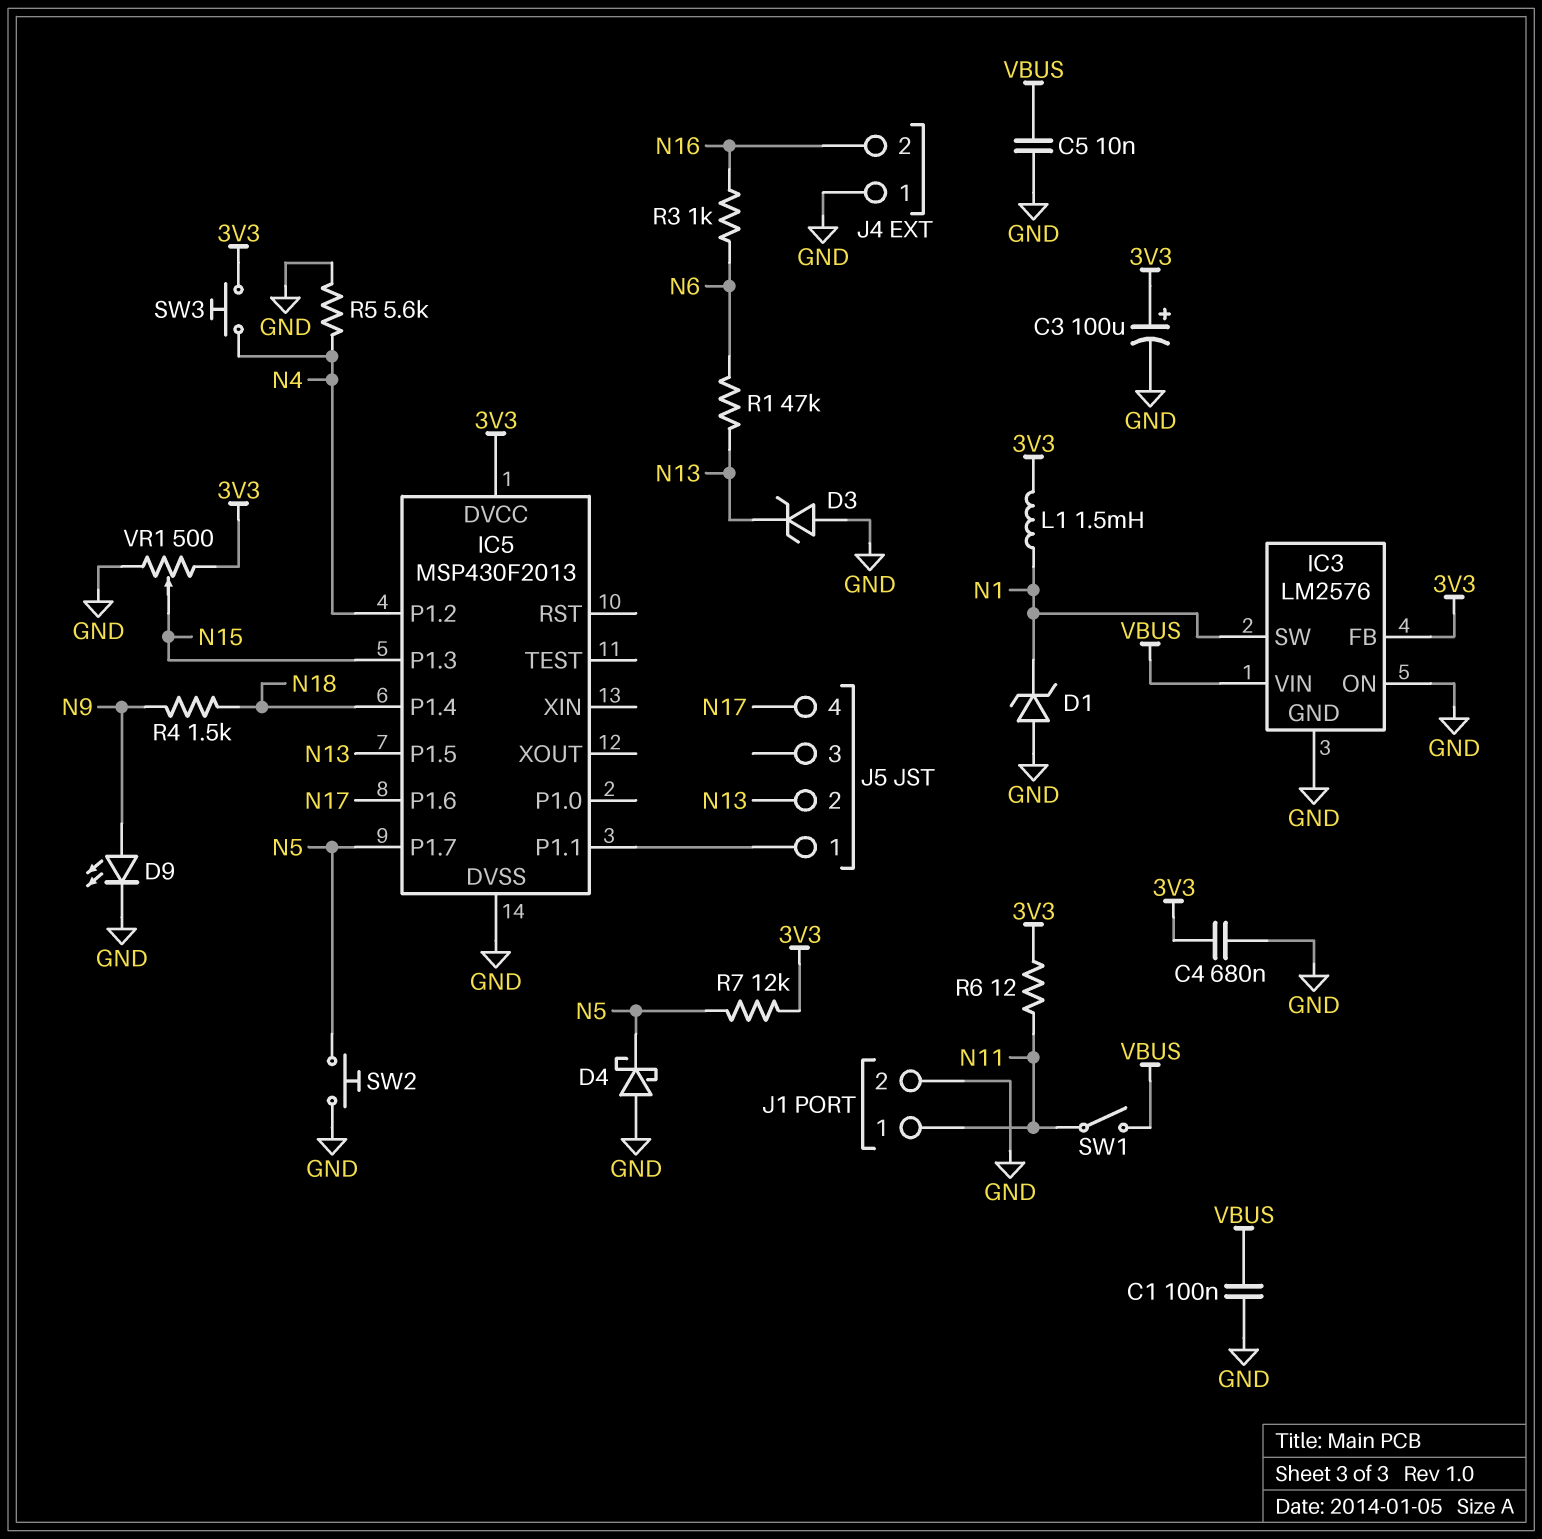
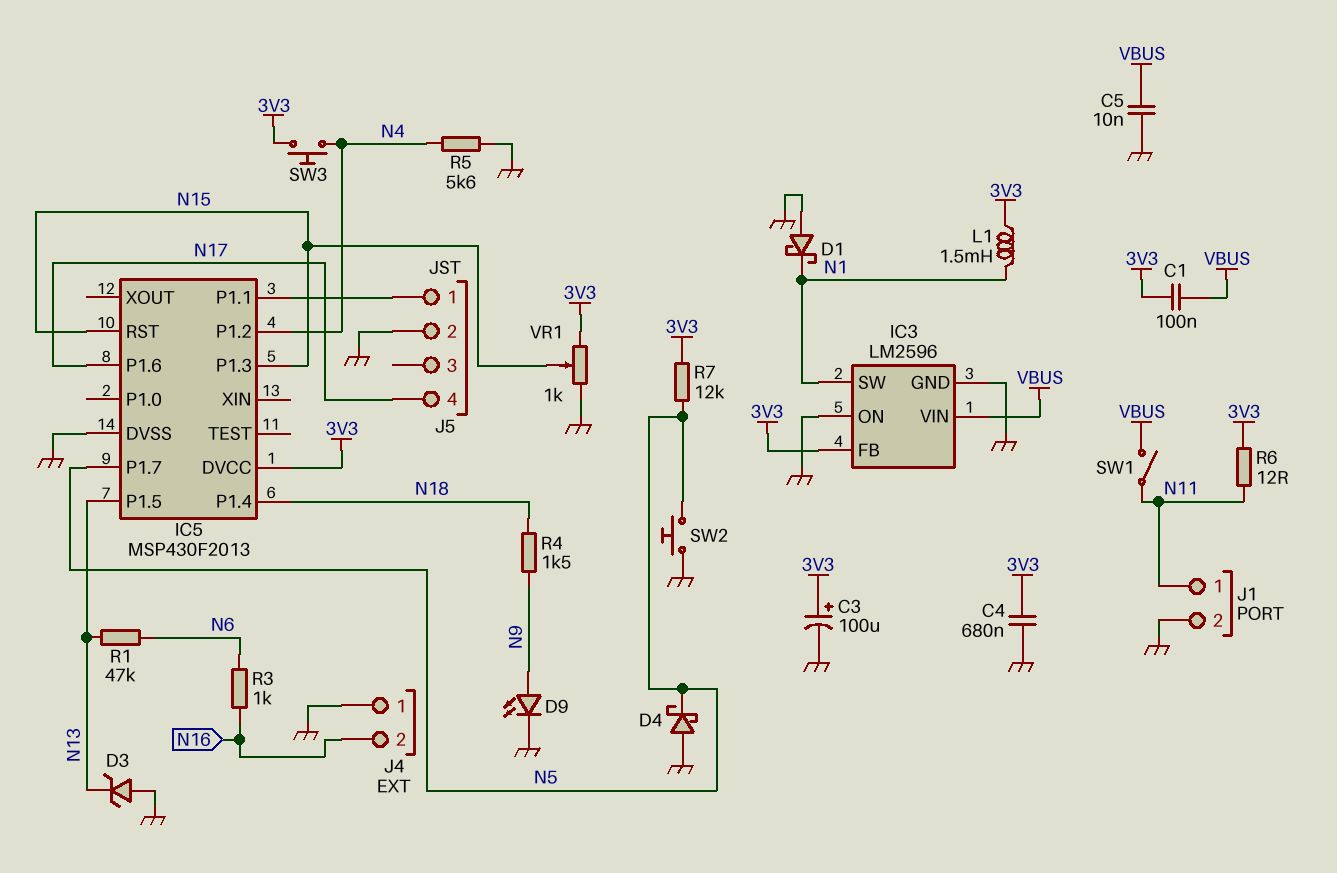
C1: 100nF (GND, VBUS) -> 100nF (3V3, VBUS)
D1: zener (A GND, K N1) -> schottky (A GND, K N1)
IC3: LM2576 -> LM2596
IC5 pin RST: none -> N15
J5 pin 2: N13 -> GND
VR1: 500 (3V3, GND, wiper N15) -> 1k (3V3, GND, wiper N15)

